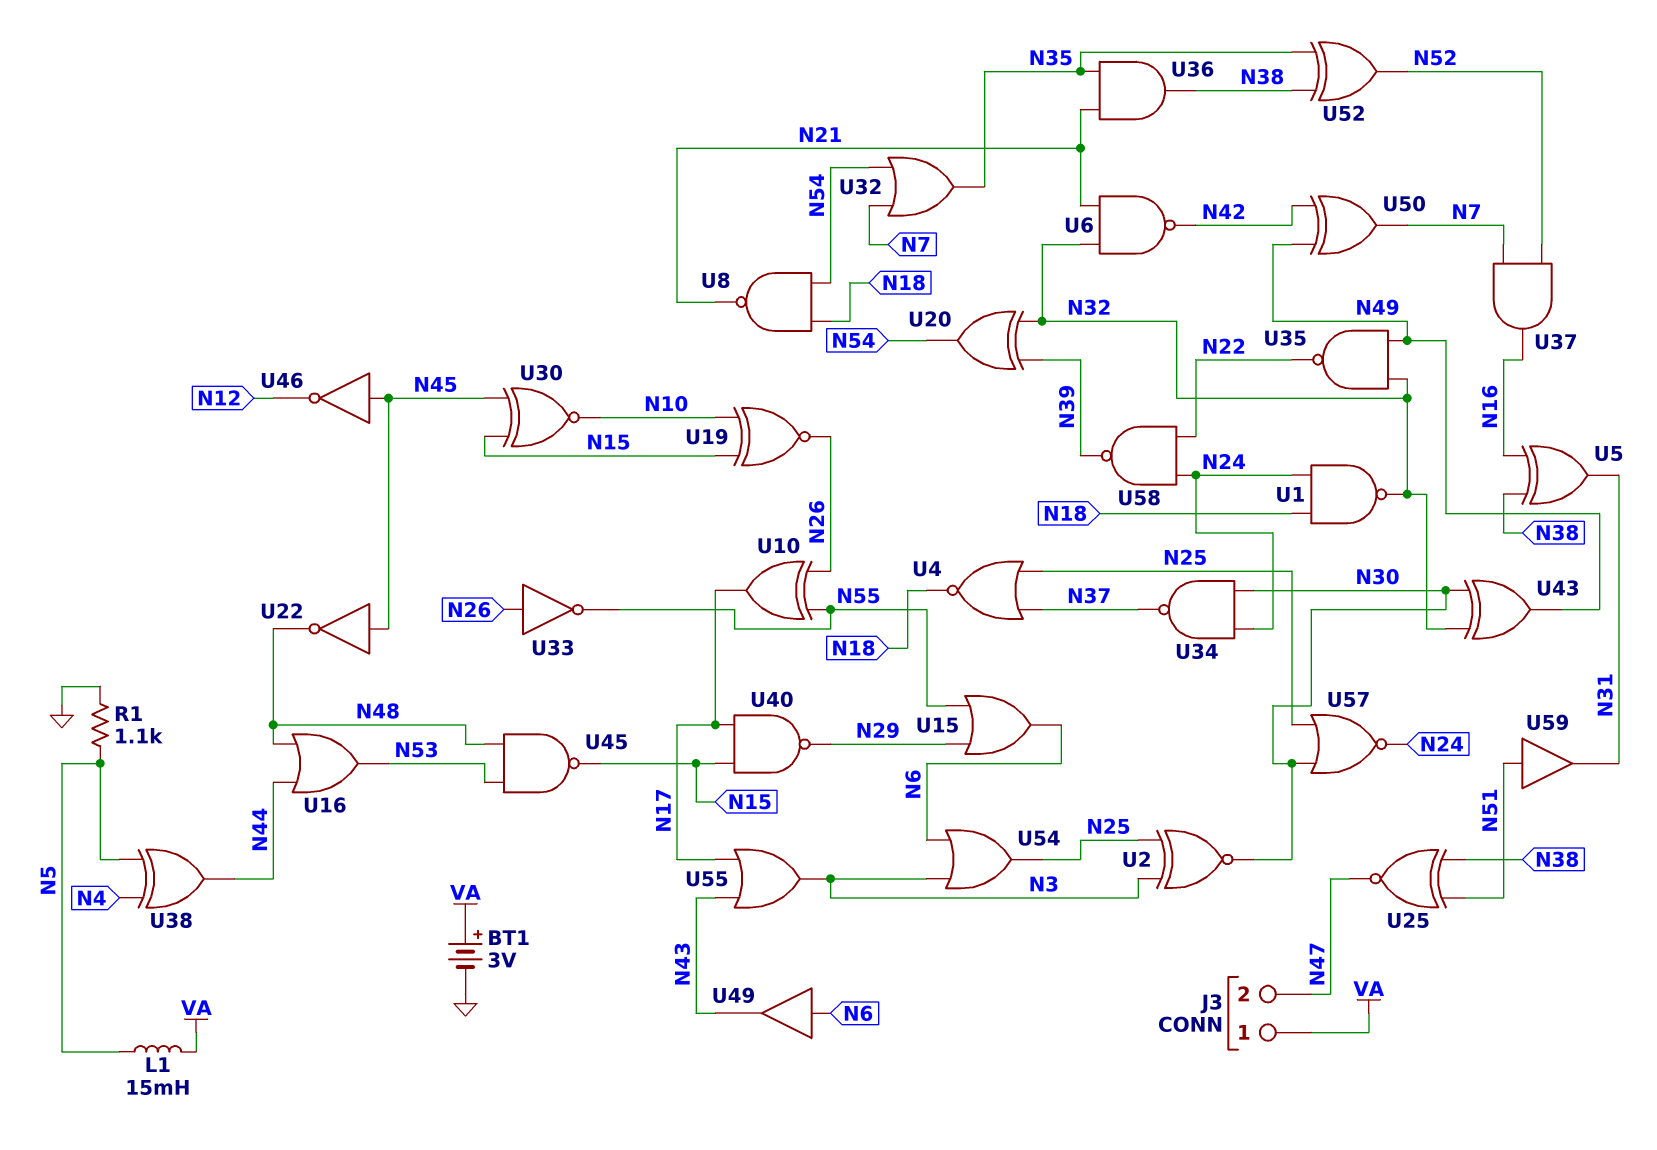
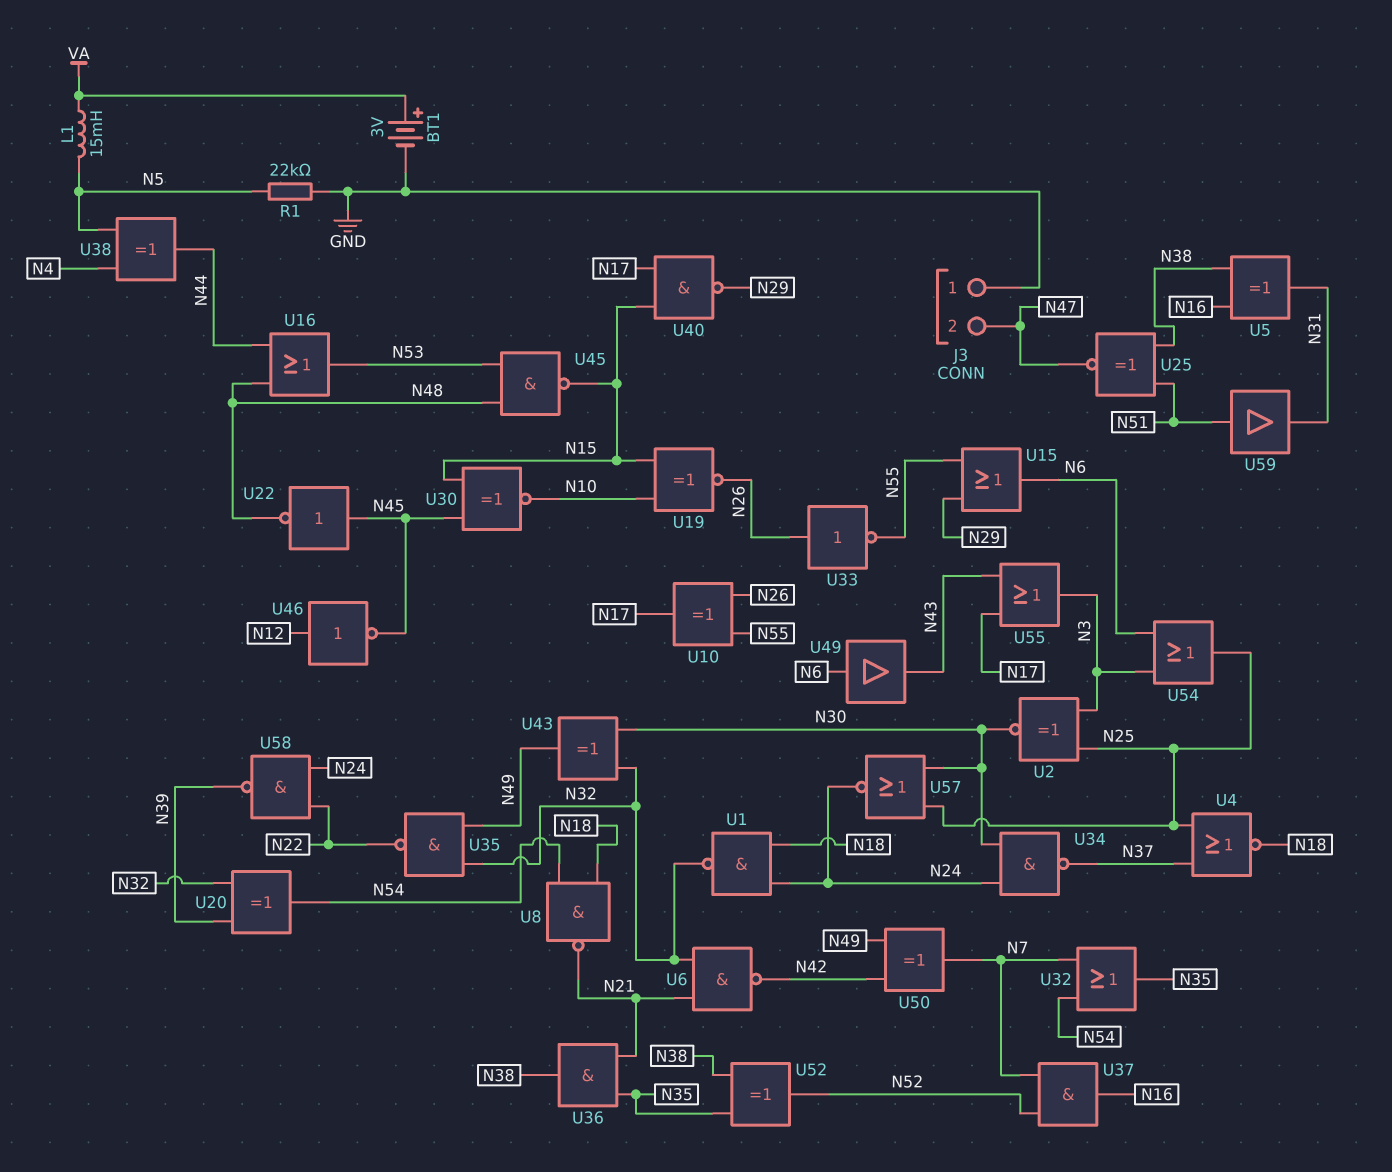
J3 pin 1: VA -> GND
R1: 1.1k (GND, N5) -> 22k (GND, N5)
U46: NOT (in N45, out N12) -> NOT (in N12, out N45)

